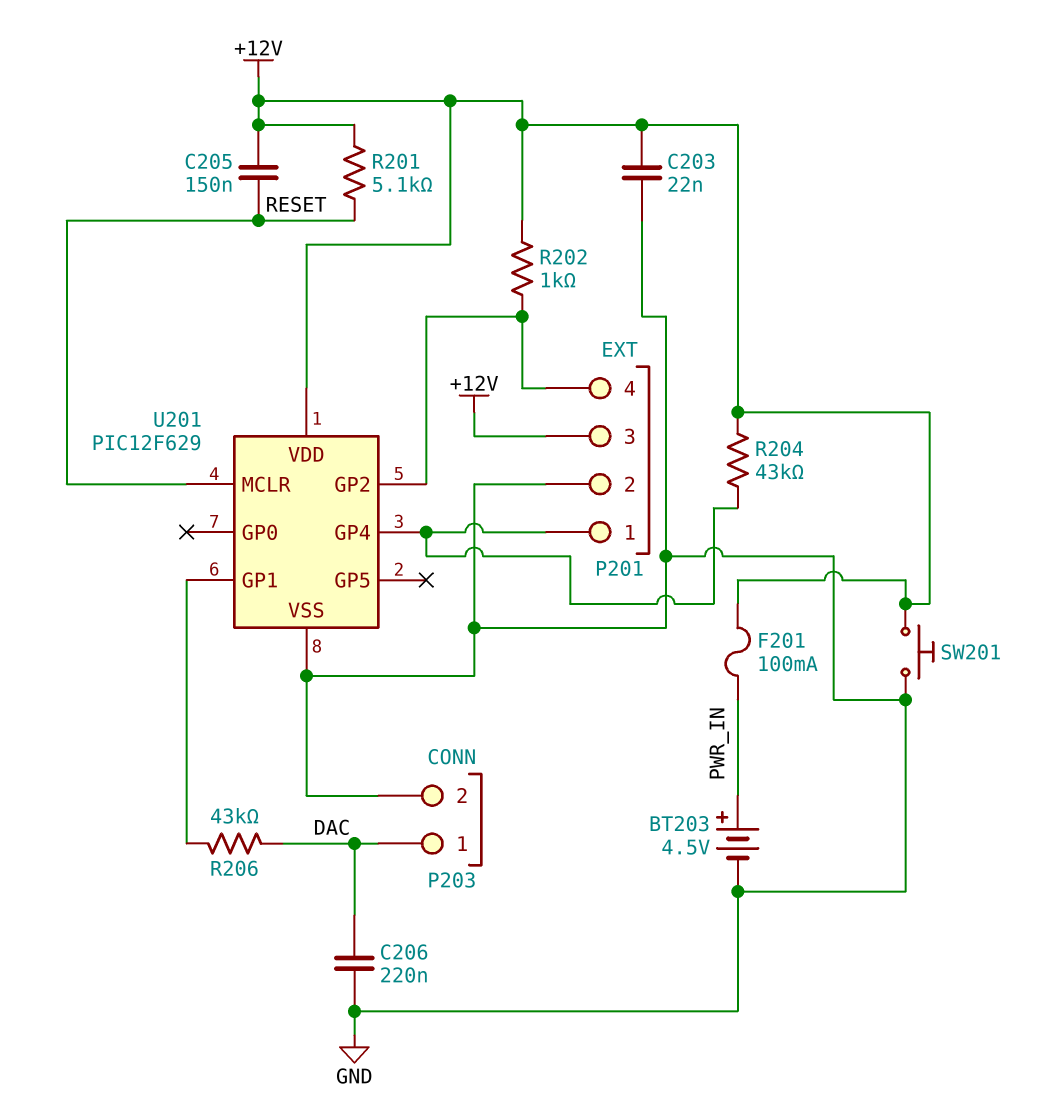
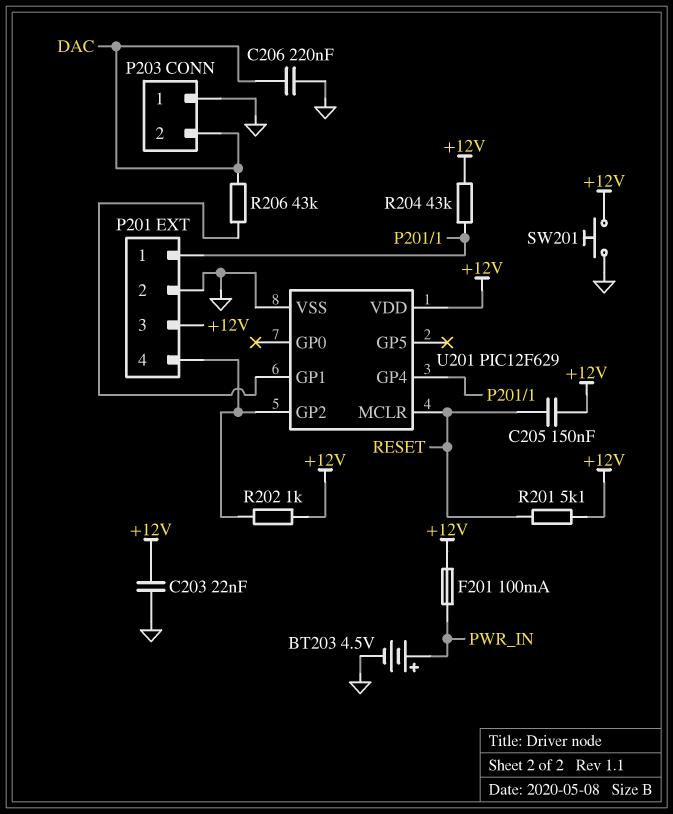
P203 pin 1: DAC -> GND
P203 pin 2: GND -> DAC

